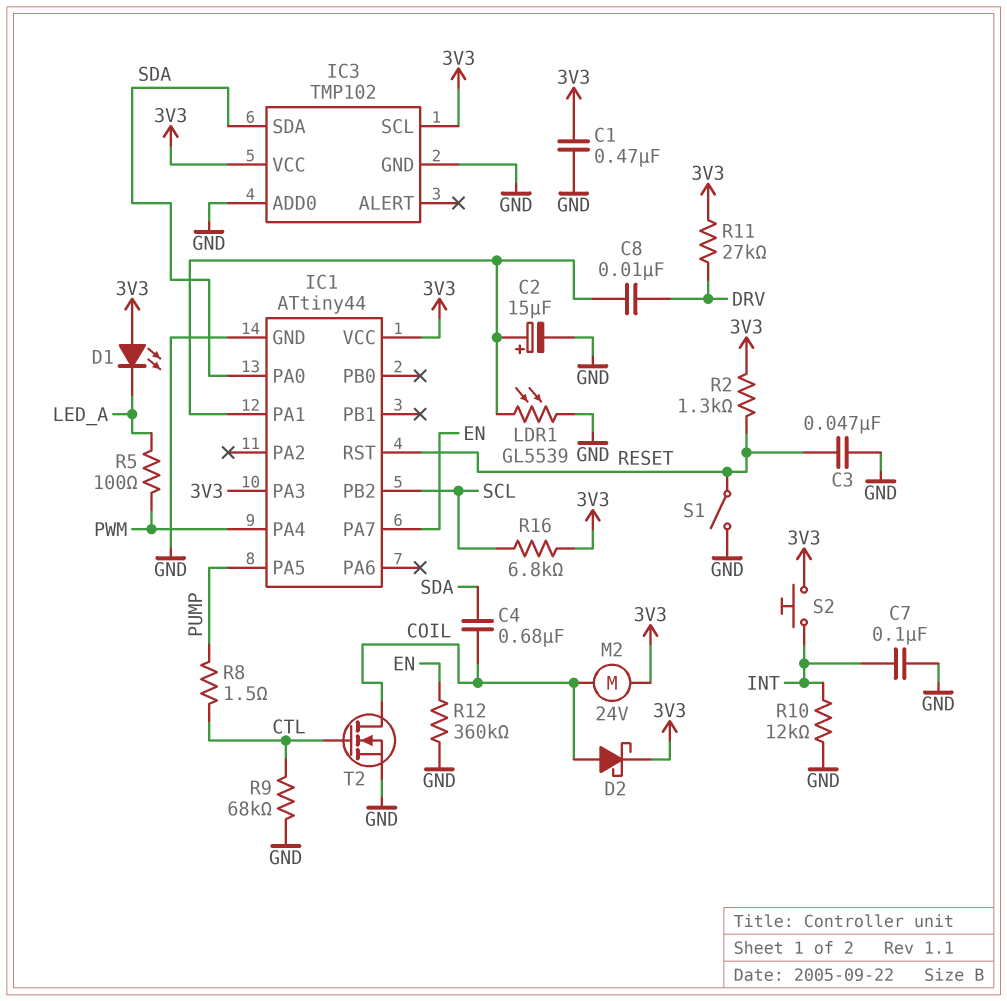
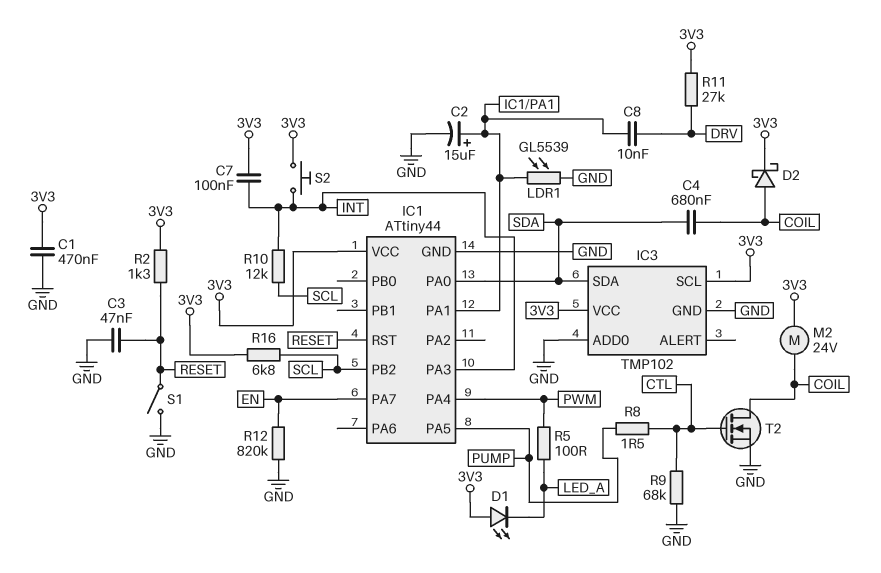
C7: 100nF (GND, INT) -> 100nF (3V3, INT)
IC1 pin PA3: 3V3 -> INT
R10: 12k (GND, INT) -> 12k (INT, SCL)
R12: 360k (EN, GND) -> 820k (EN, GND)

